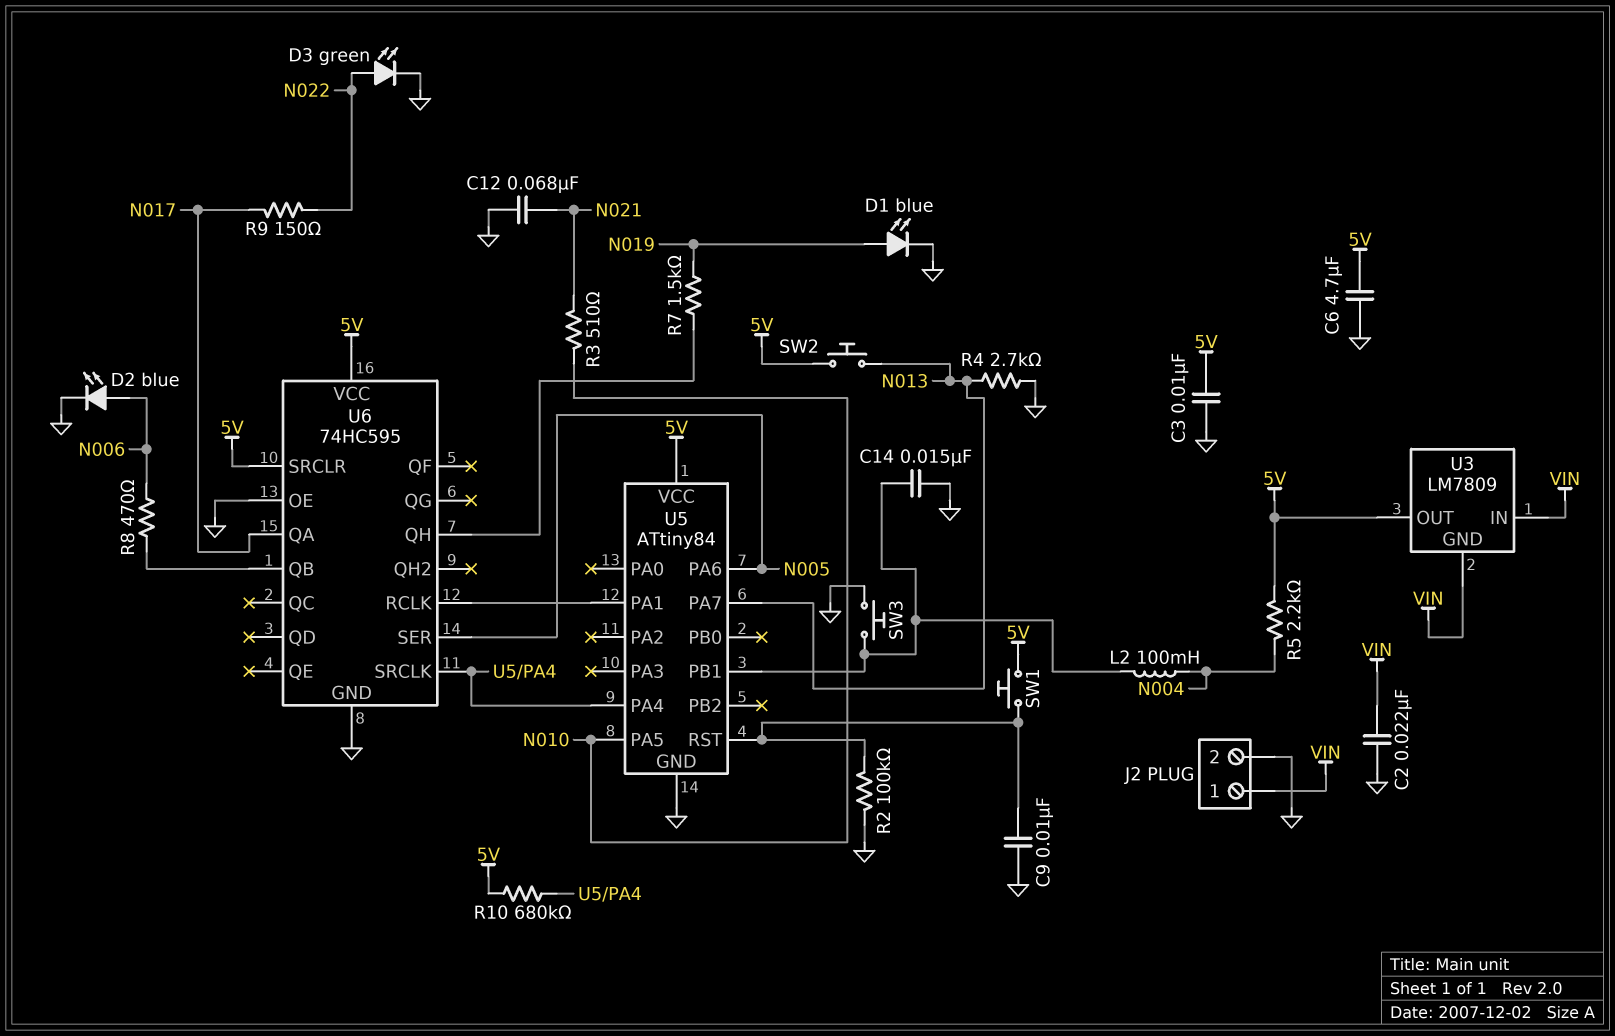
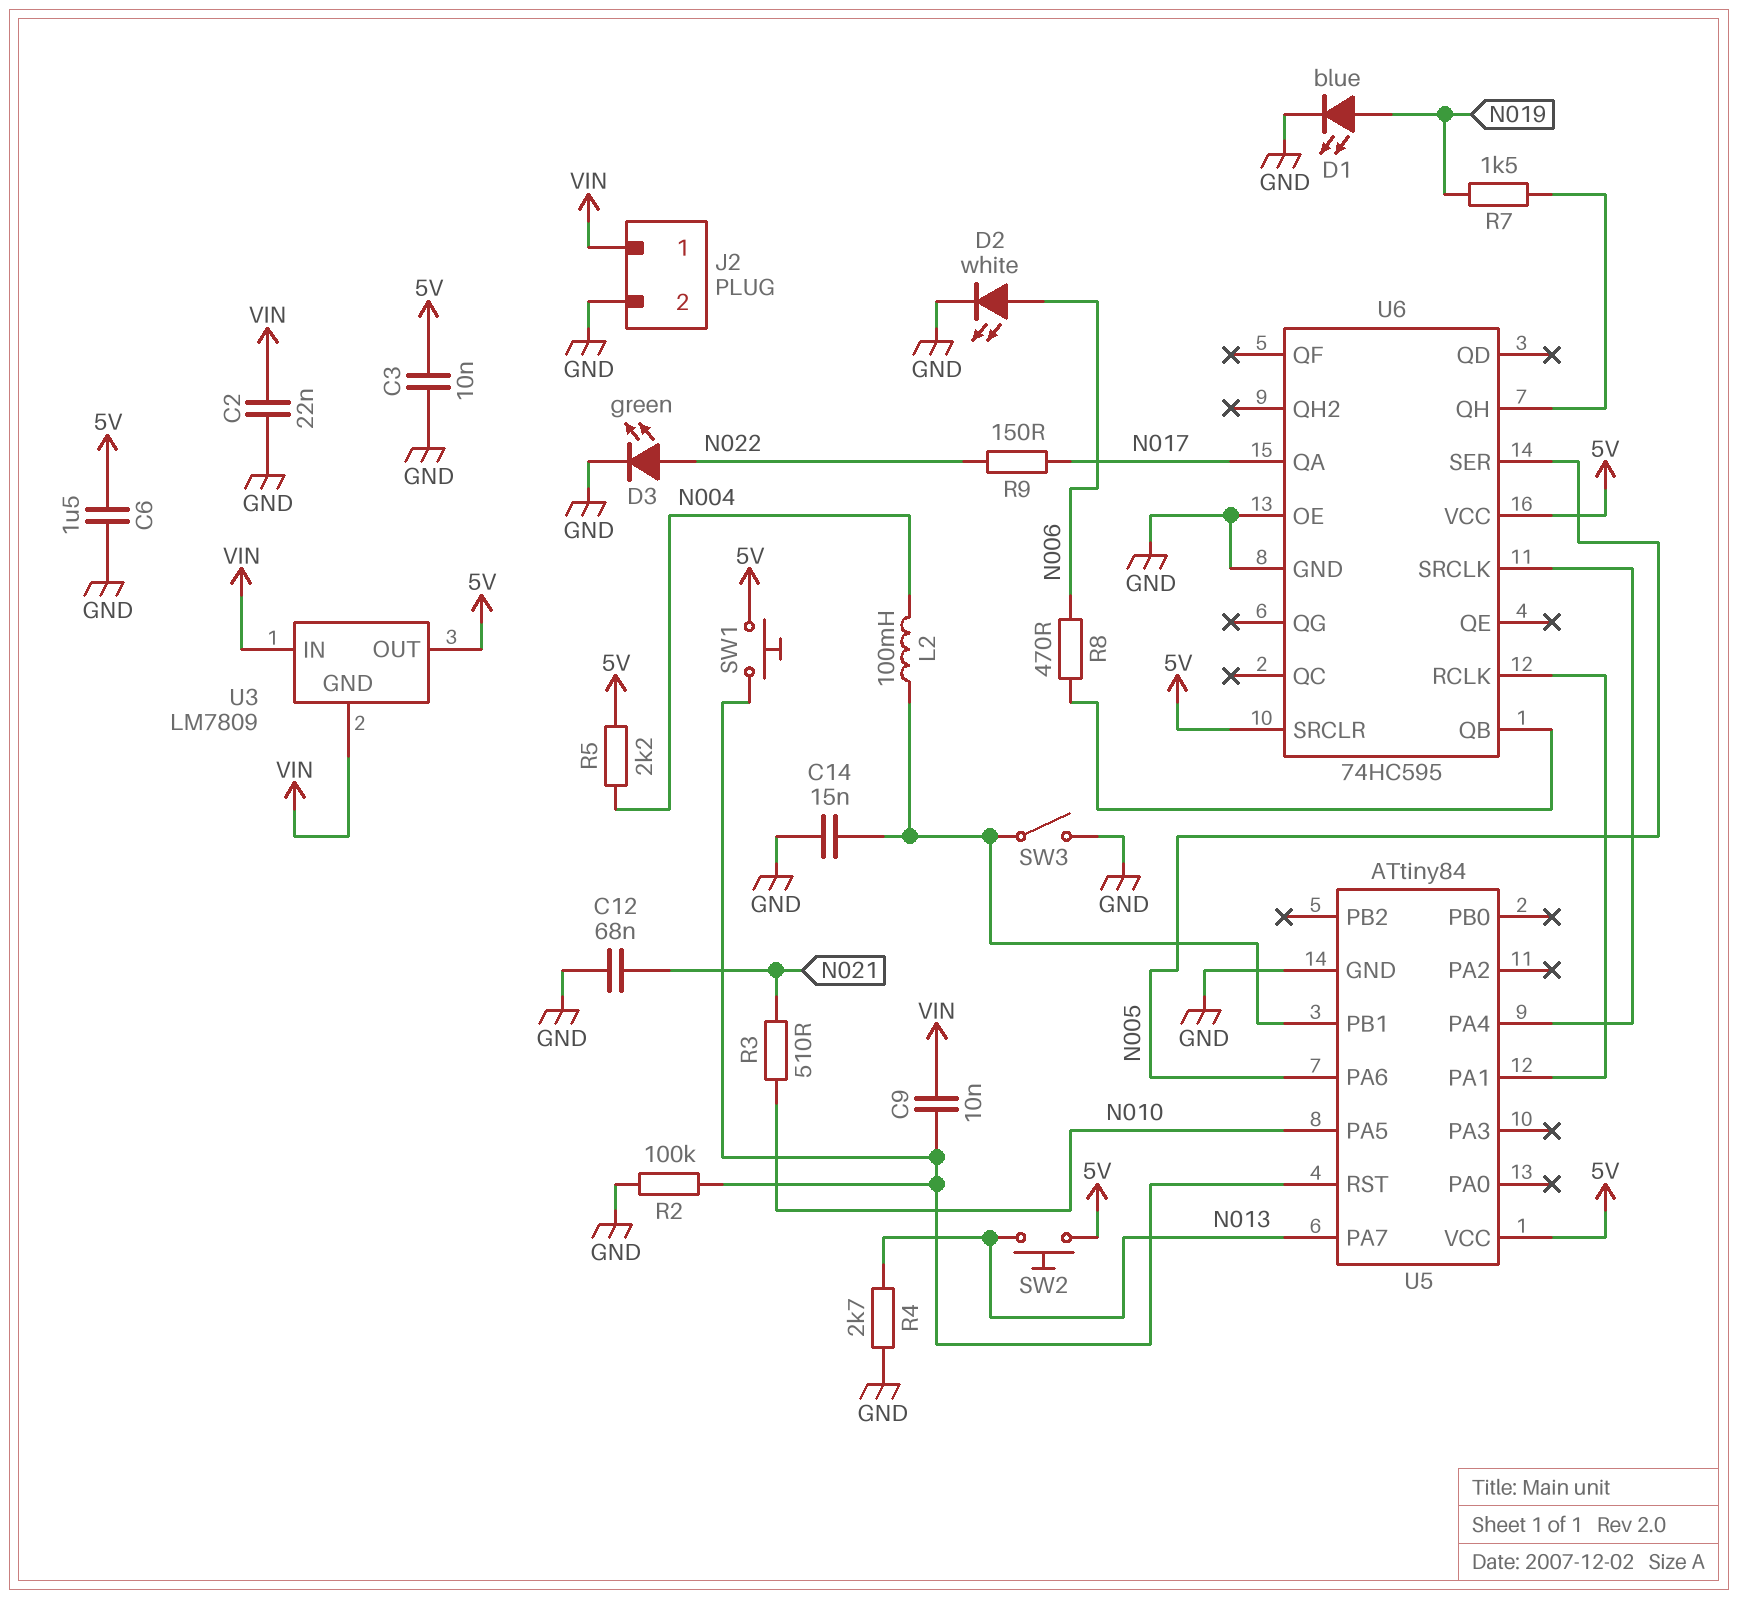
C6: 4.7uF (5V, GND) -> 1.5uF (5V, GND)
C9: 10nF (GND, U5/RST) -> 10nF (U5/RST, VIN)
D2: LED blue (A N006, K GND) -> LED white (A N006, K GND)
R10: 680k (5V, U5/PA4) -> none
SW3: button (GND, U5/PB1) -> switch (GND, U5/PB1)

